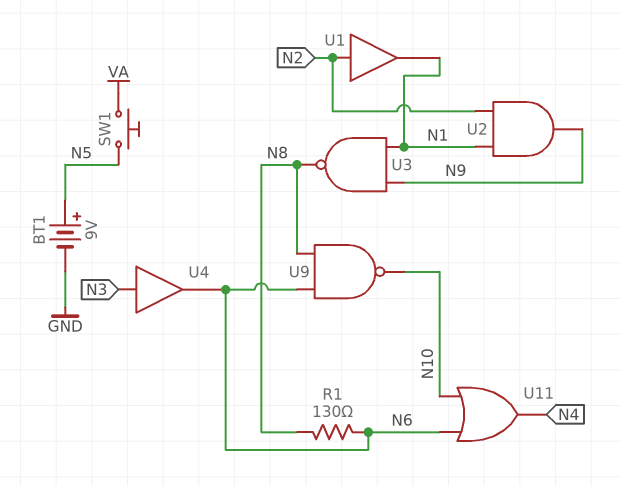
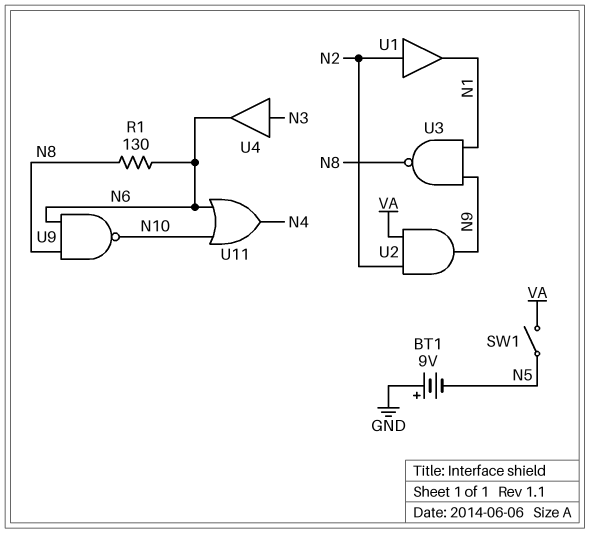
BT1: 9V (plus N5, minus GND) -> 9V (plus GND, minus N5)
SW1: button (N5, VA) -> switch (N5, VA)
U2: AND (in N1, in N2, out N9) -> AND (in N2, in VA, out N9)

